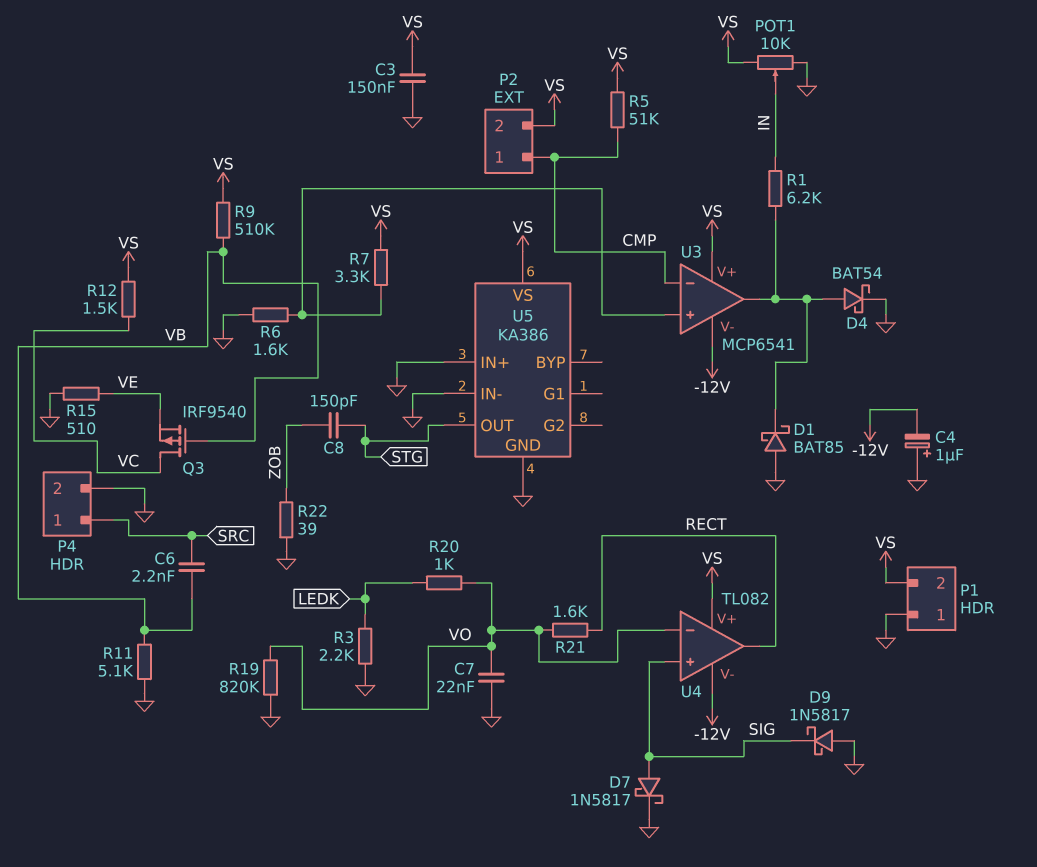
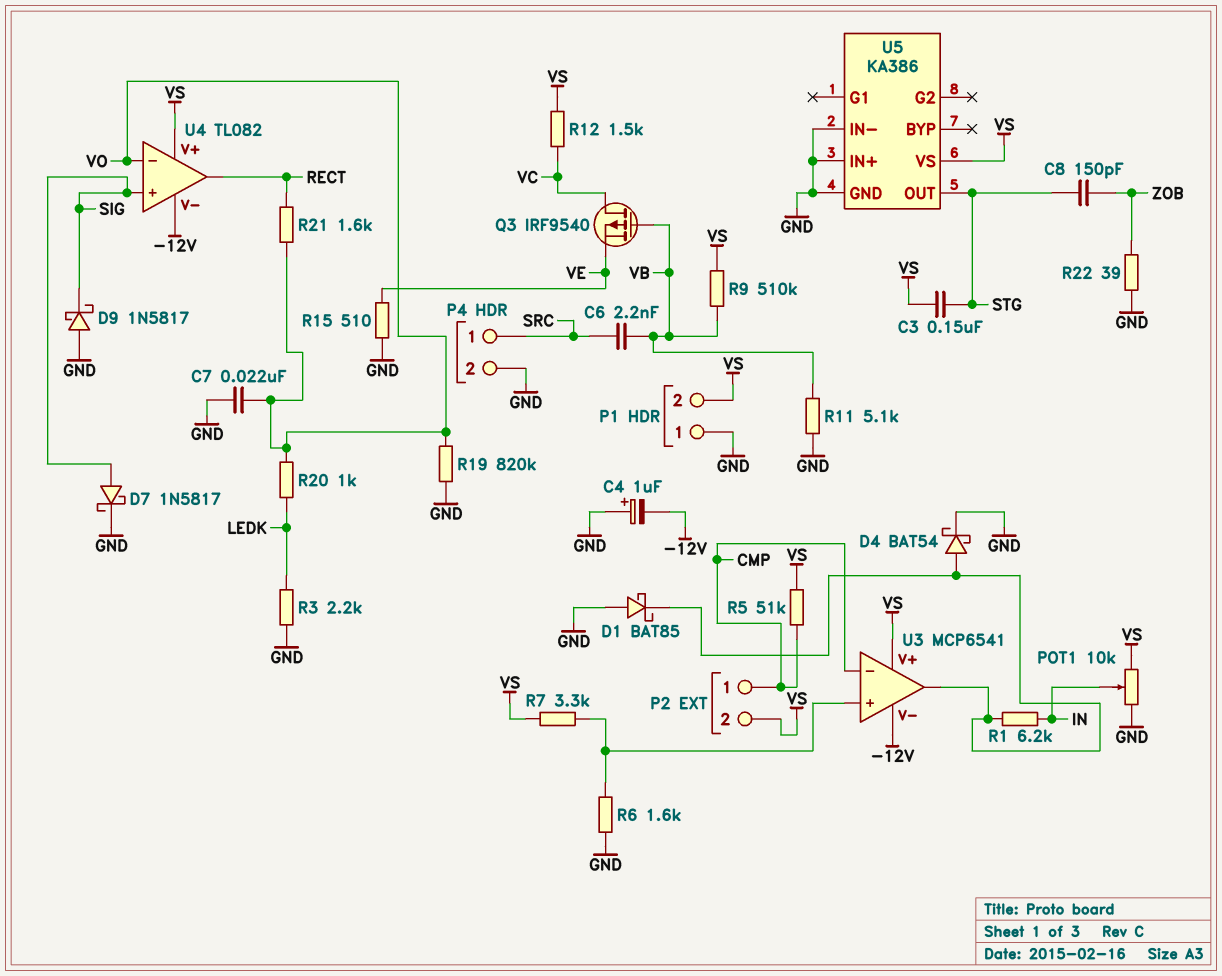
C3: 150nF (GND, VS) -> 150nF (STG, VS)

